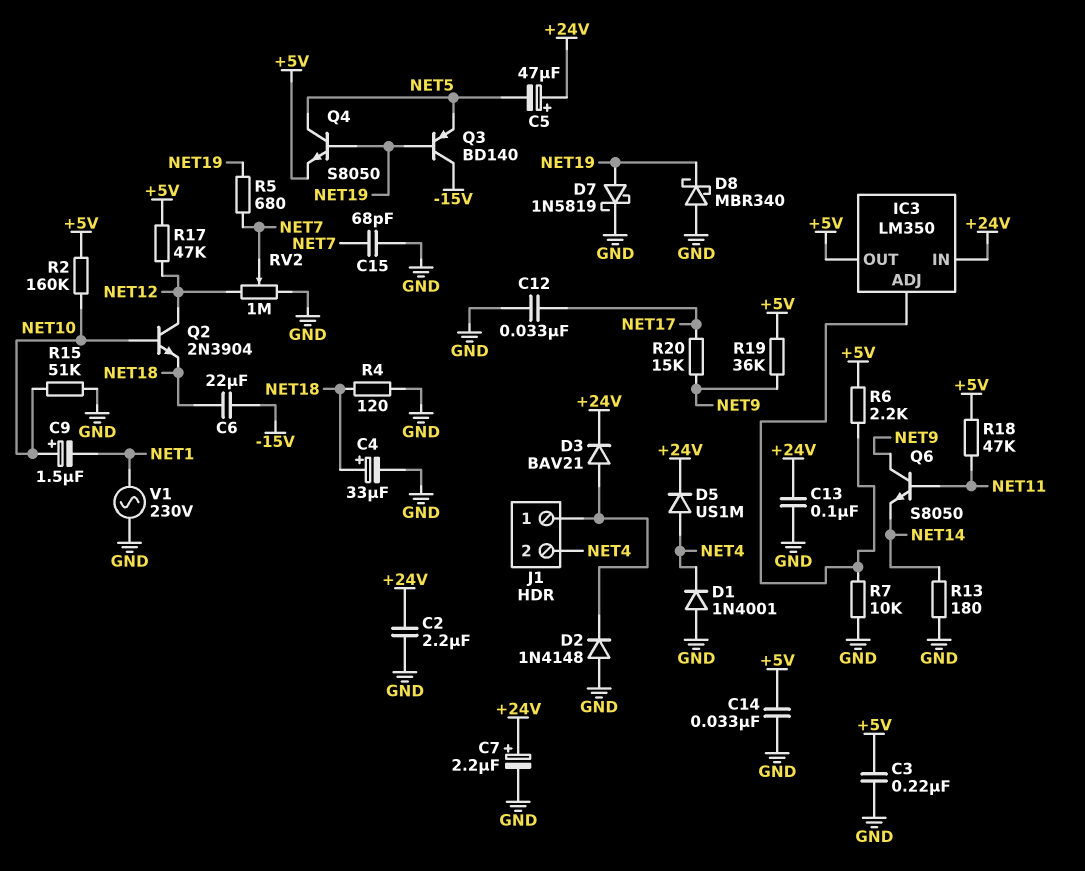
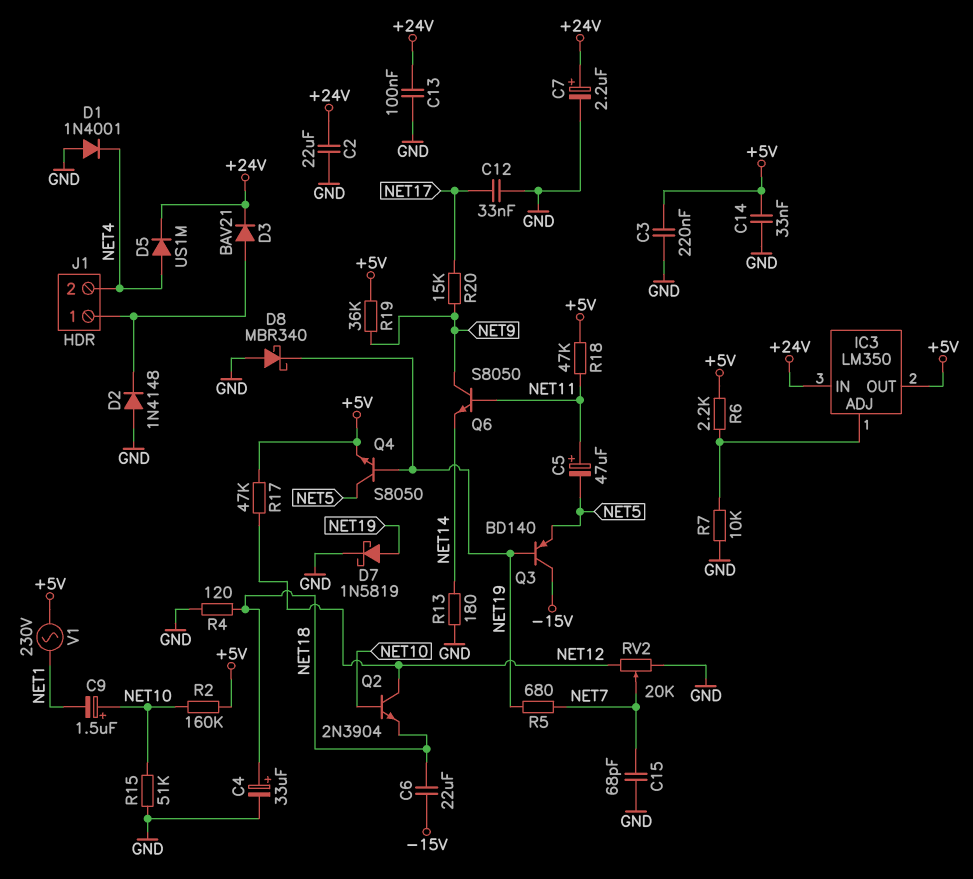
C2: 2.2uF (+24V, GND) -> 22uF (+24V, GND)
C5: 47uF (plus +24V, minus NET5) -> 47uF (plus NET11, minus NET5)
RV2: 1M (GND, NET12, wiper NET7) -> 20k (GND, NET12, wiper NET7)
V1: AC 230V (GND, NET1) -> AC 230V (+5V, NET1)

